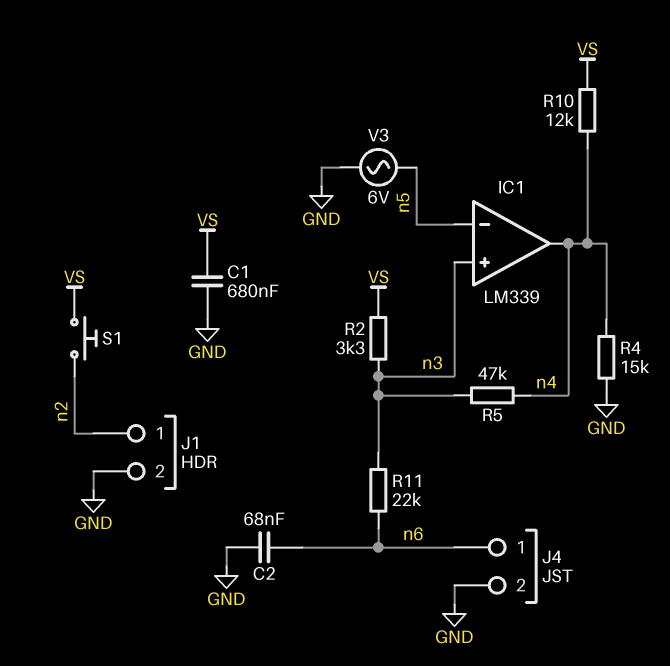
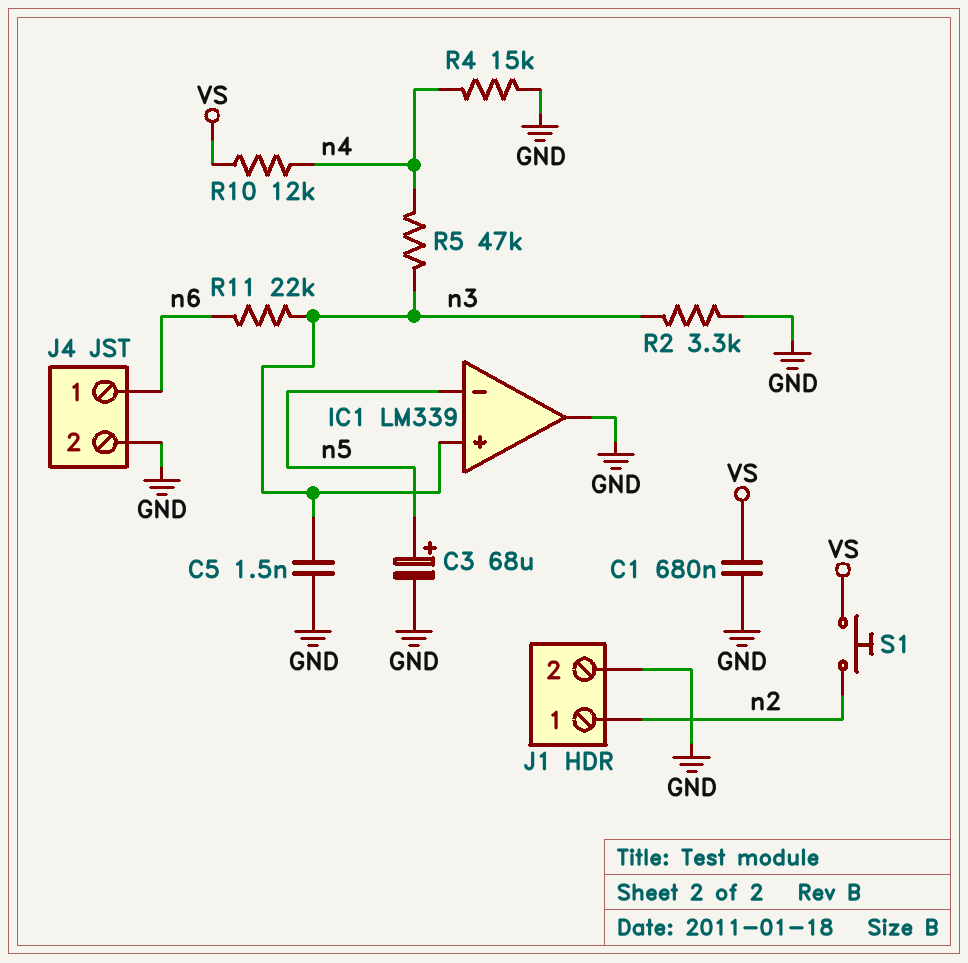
C2: 68nF (GND, n6) -> none
C3: none -> 68uF (plus n5, minus GND)
C5: none -> 1.5nF (GND, n3)
IC1 pin out: n4 -> GND
R2: 3.3k (VS, n3) -> 3.3k (GND, n3)
V3: AC 6V (GND, n5) -> none

